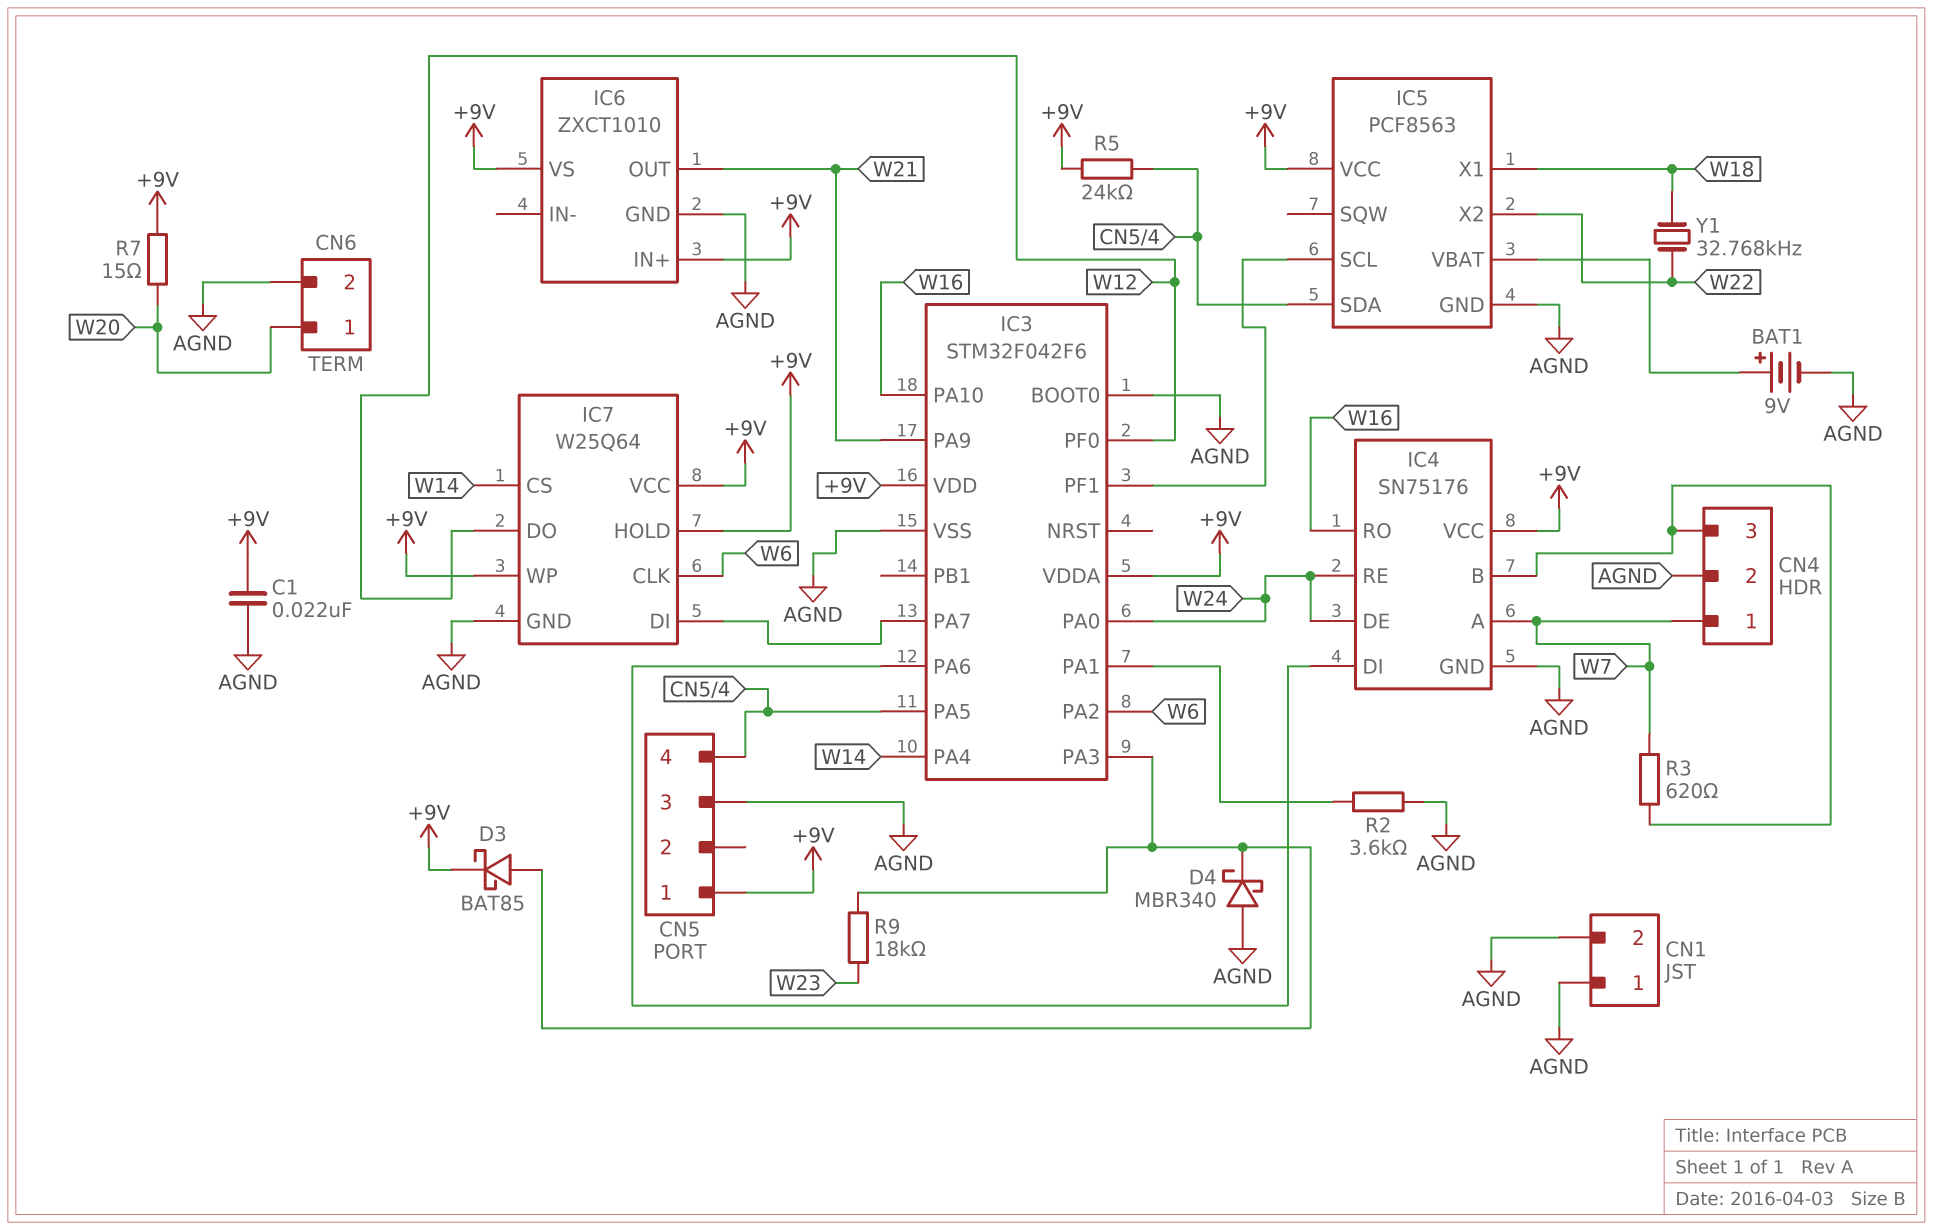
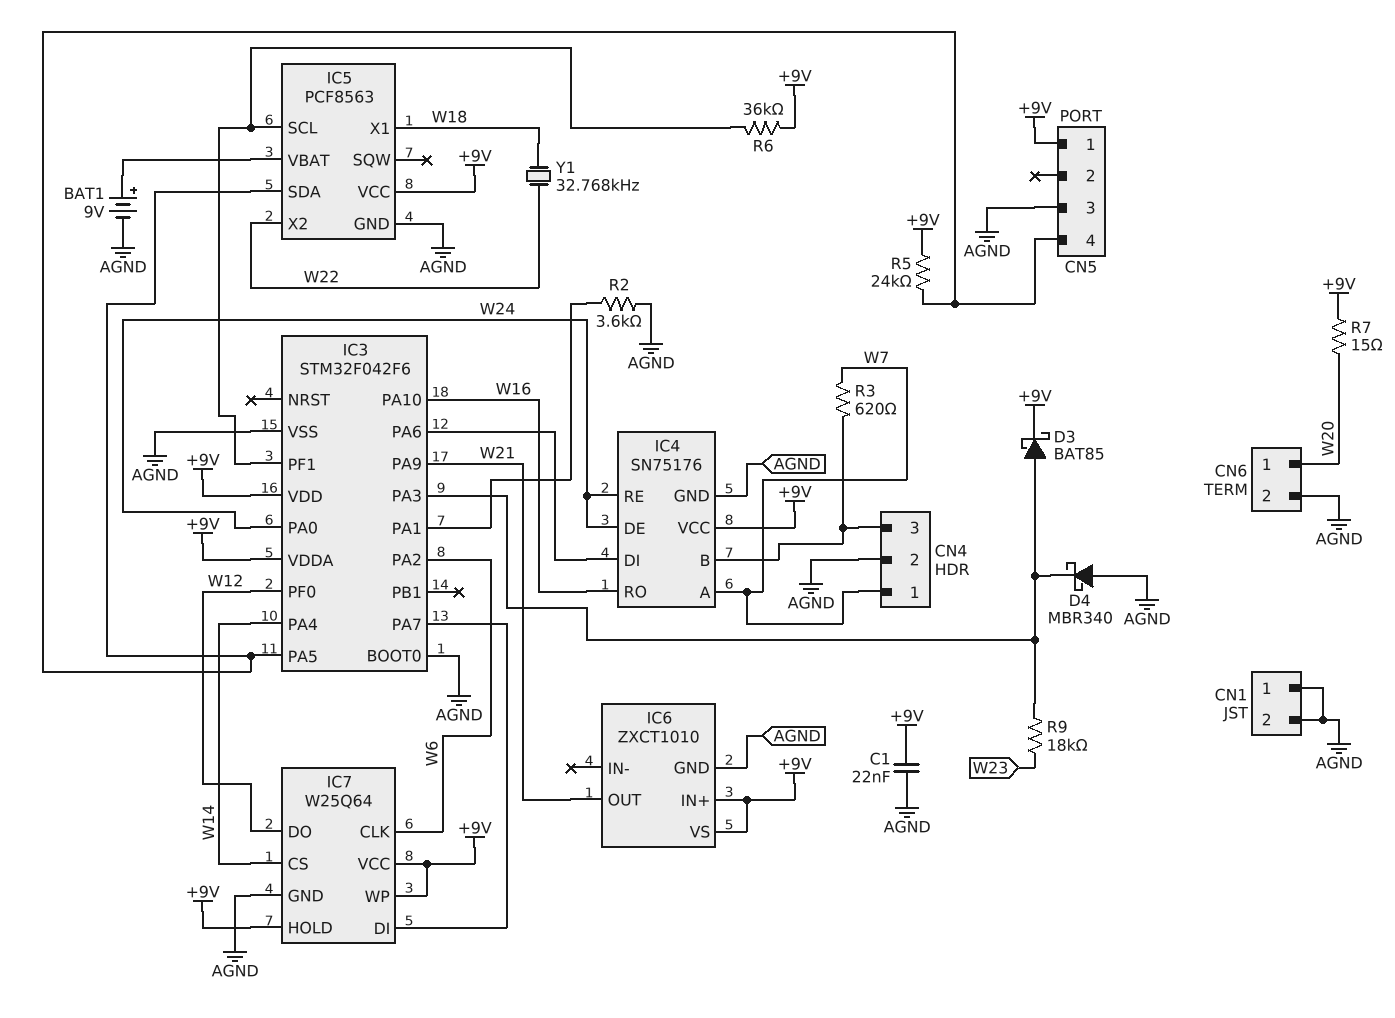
R6: none -> 36k (+9V, IC3/PF1)

